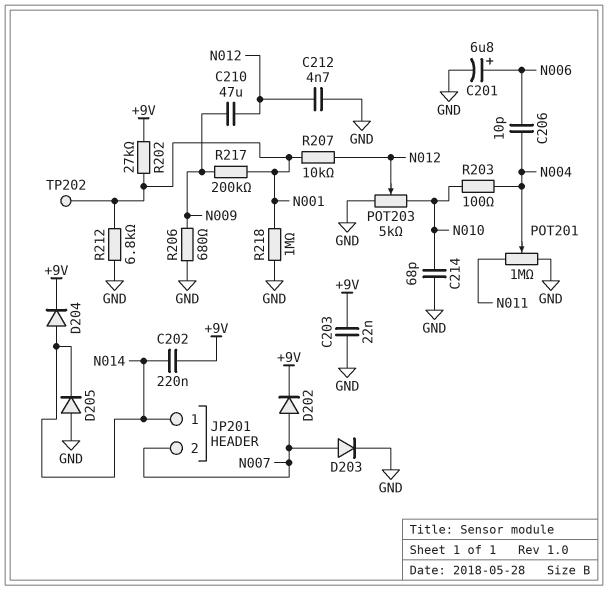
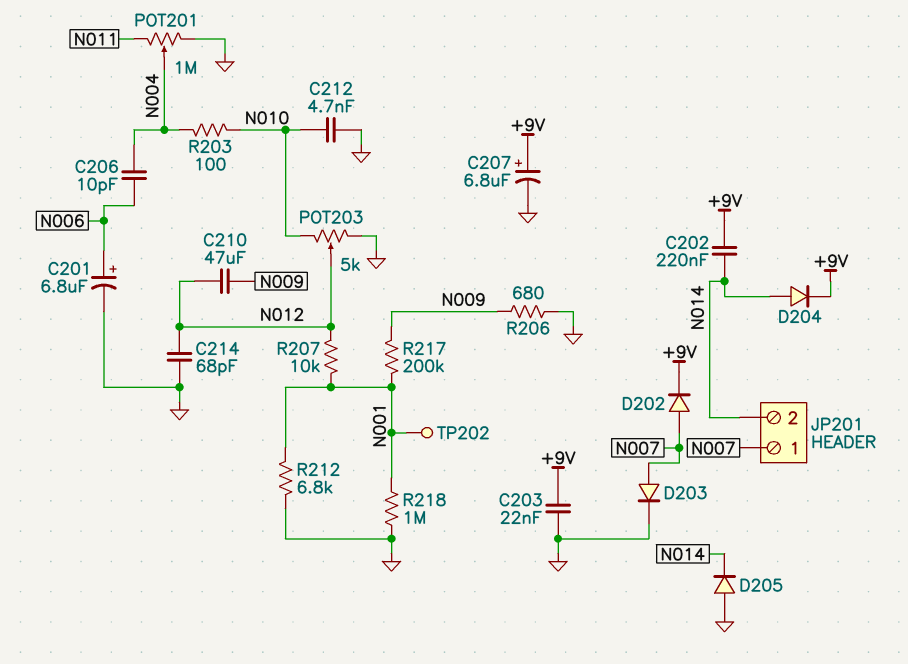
C207: none -> 6.8uF (plus +9V, minus GND)
C212: 4.7nF (GND, N012) -> 4.7nF (GND, N010)
C214: 68pF (GND, N010) -> 68pF (GND, N012)
JP201 pin 1: N014 -> N007
JP201 pin 2: N007 -> N014
R202: 27k (+9V, N001) -> none

